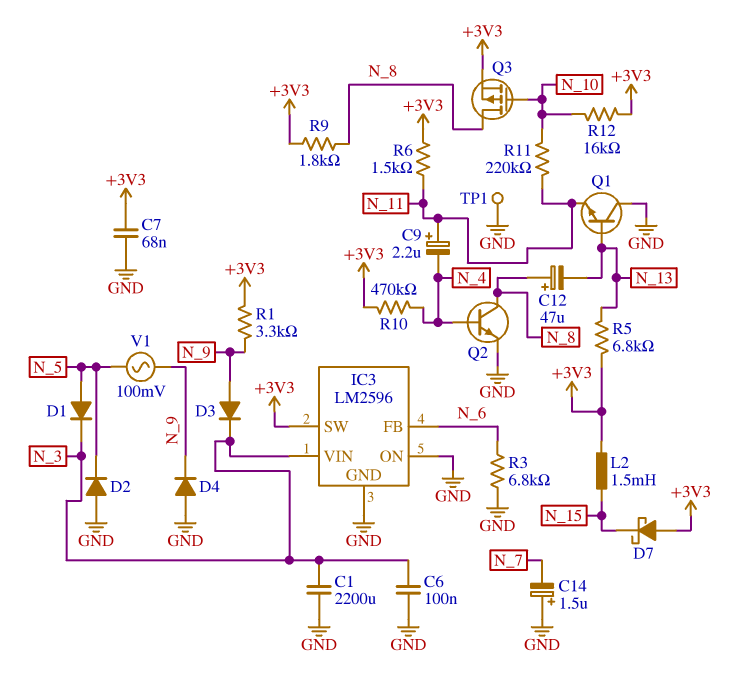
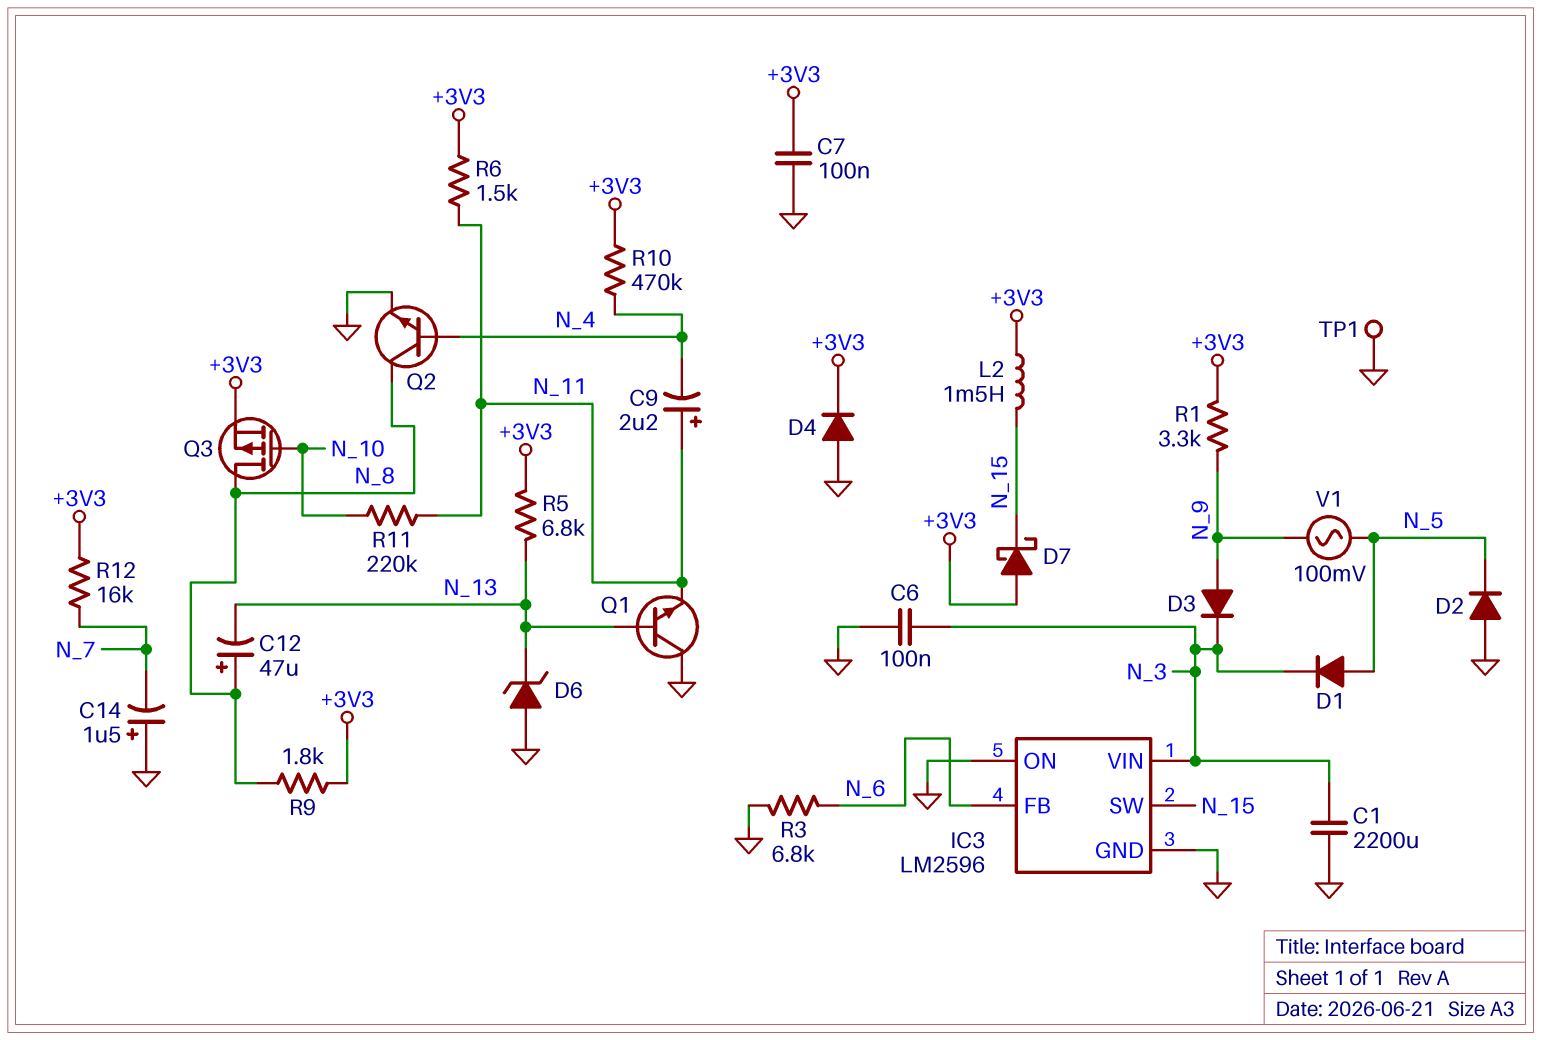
C7: 68nF (+3V3, GND) -> 100nF (+3V3, GND)
D4: diode (A GND, K N_9) -> diode (A GND, K +3V3)
D6: none -> zener (A GND, K N_13)
IC3 pin SW: +3V3 -> N_15
R12: 16k (+3V3, N_10) -> 16k (+3V3, N_7)

